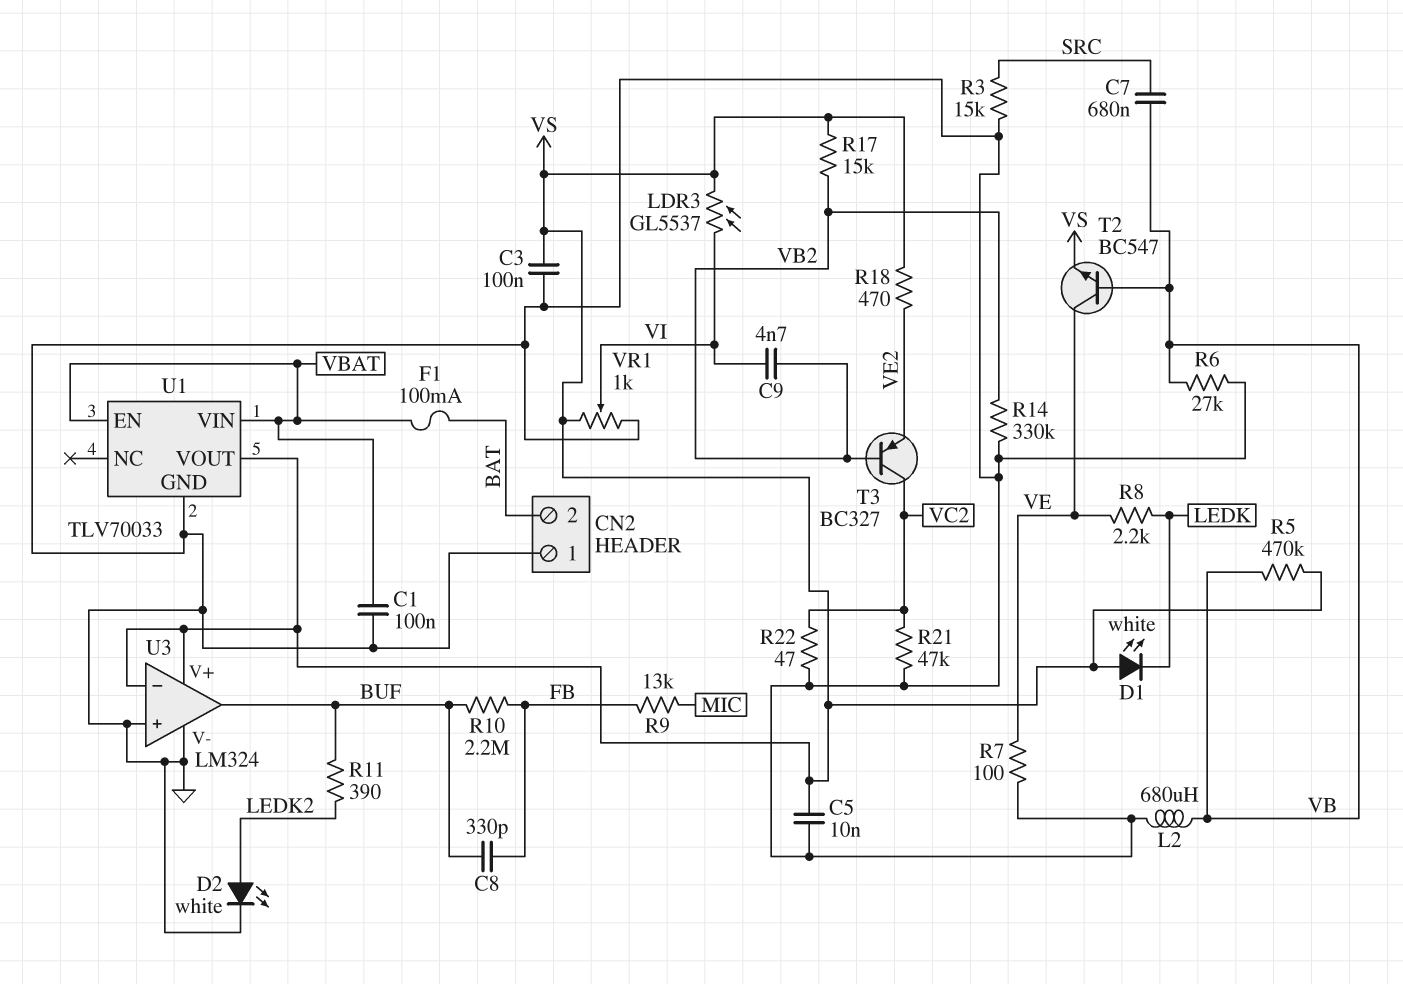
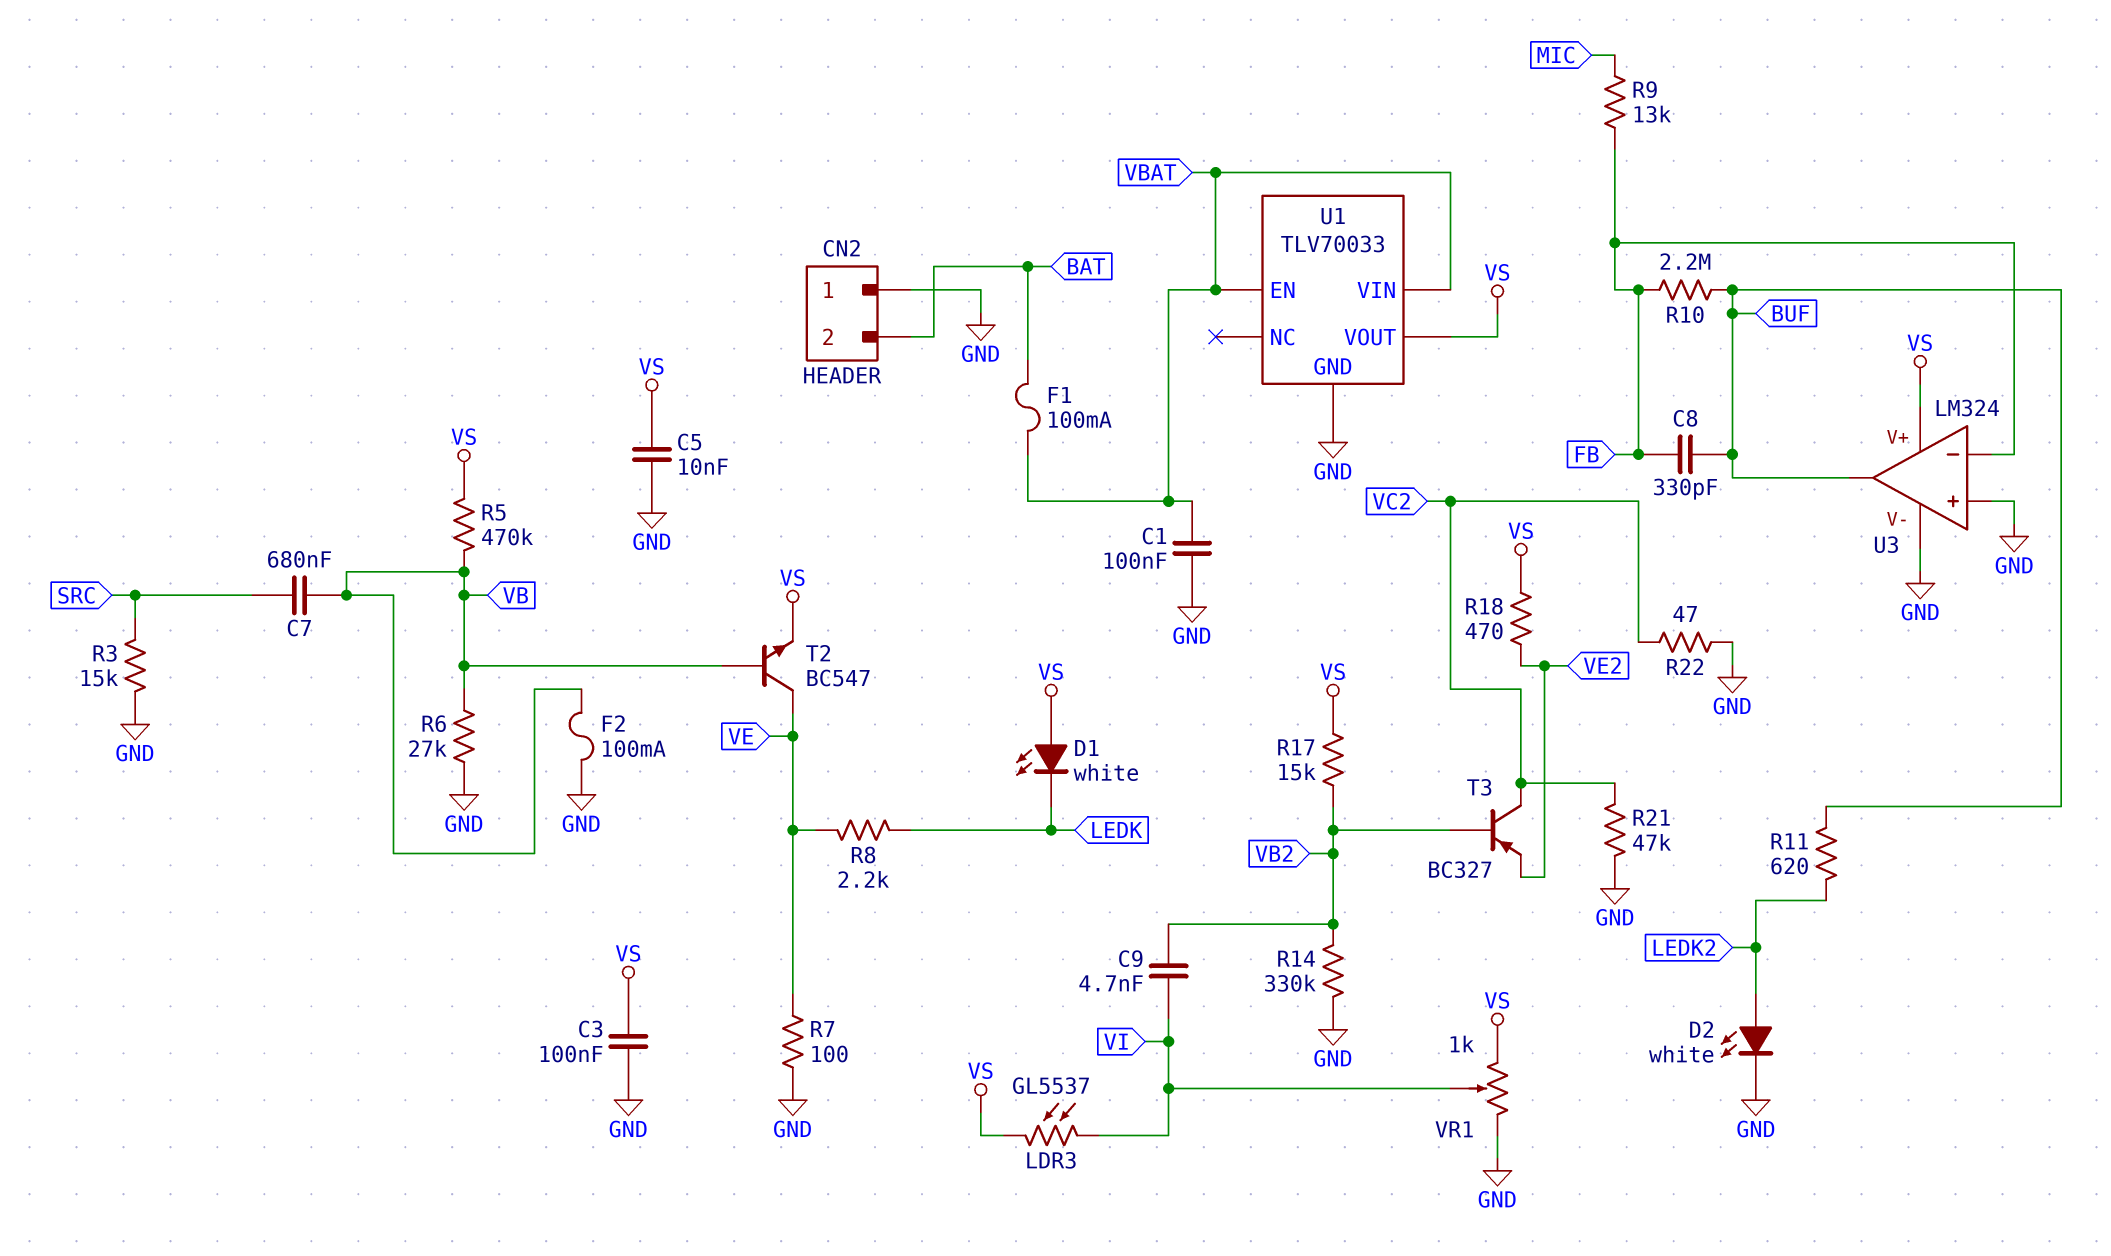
F2: none -> 100mA (GND, VB)
L2: 680uH (GND, VB) -> none
R11: 390 (BUF, LEDK2) -> 620 (BUF, LEDK2)
U3 pin in-: VS -> FB

